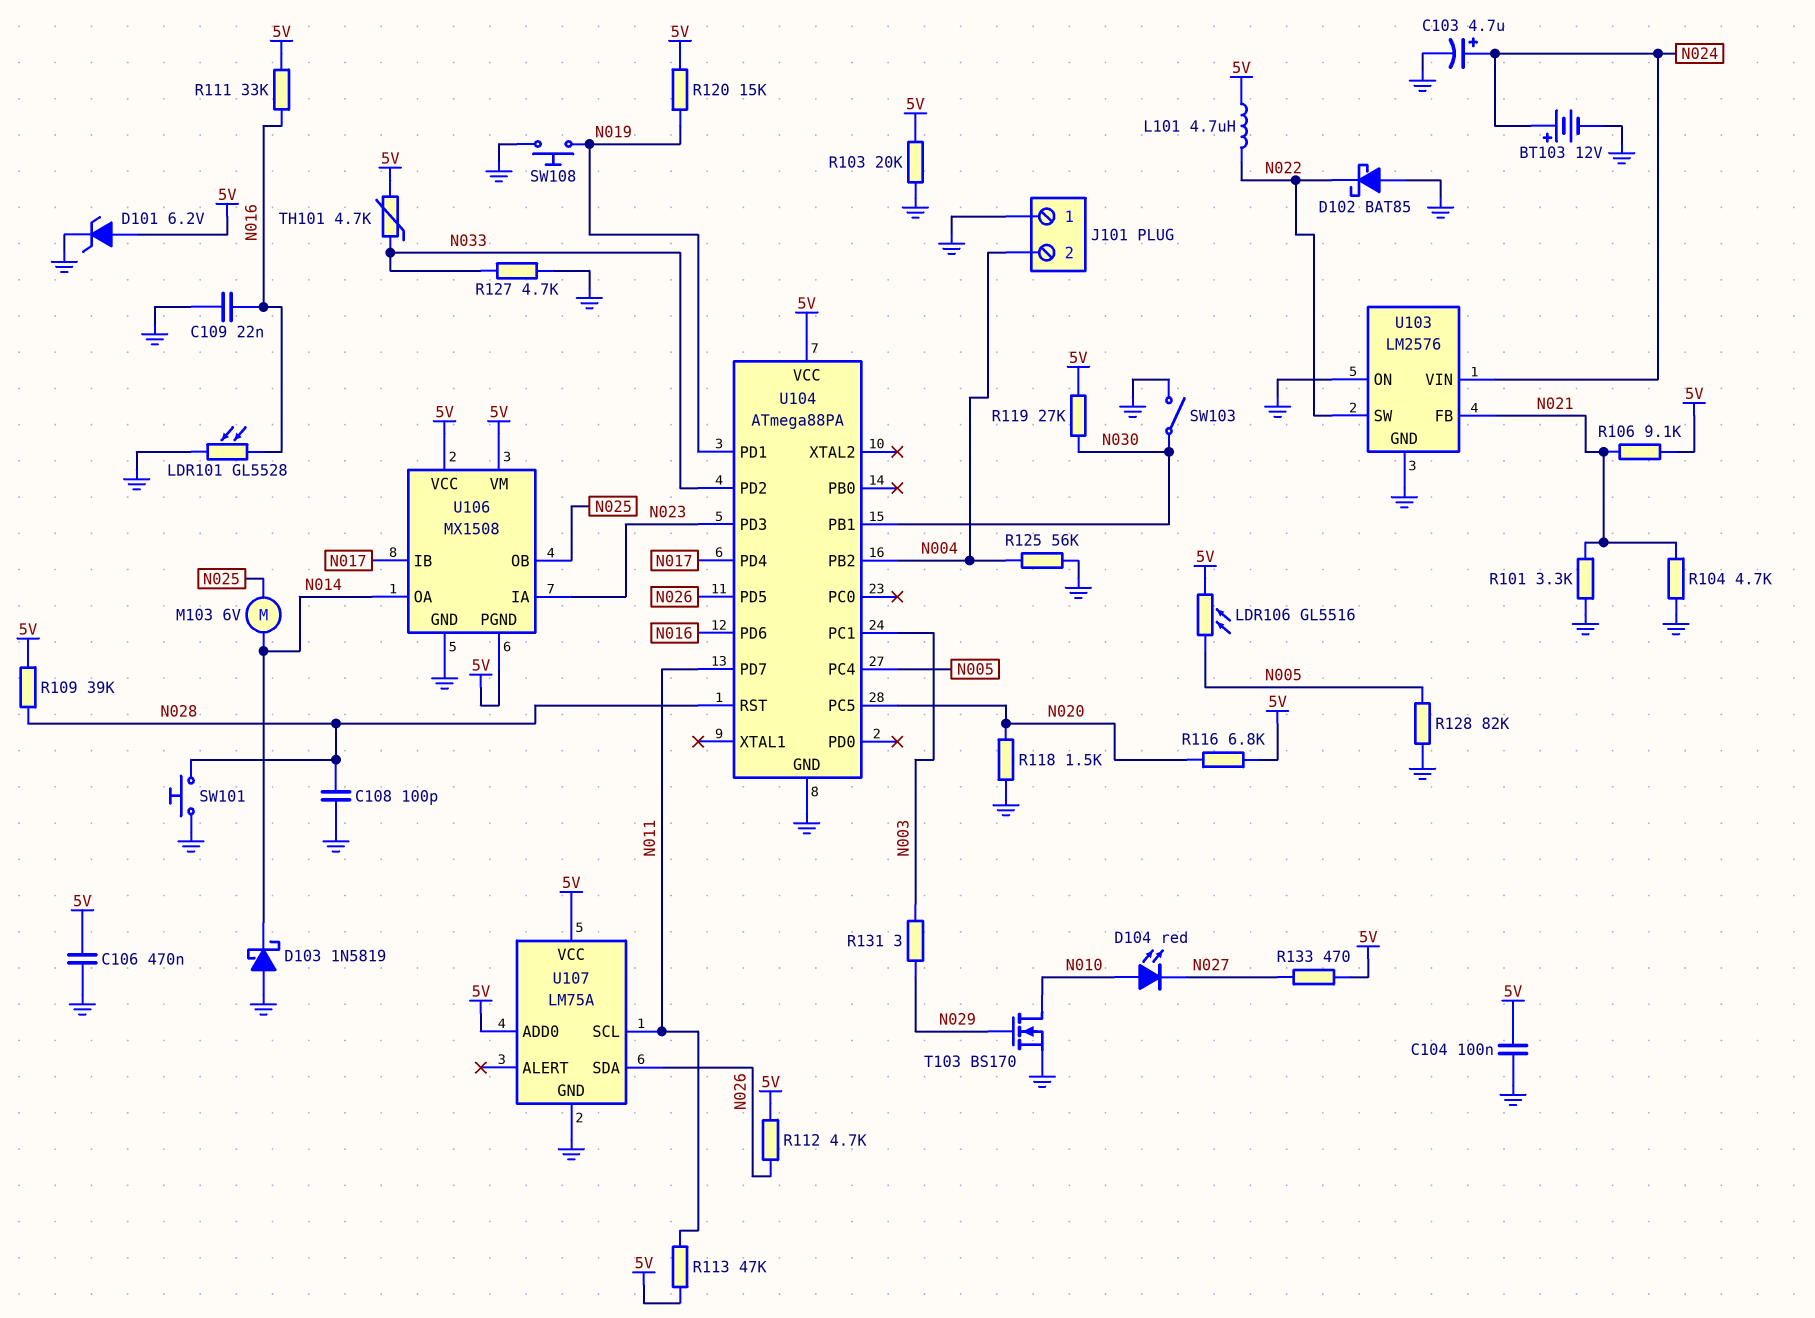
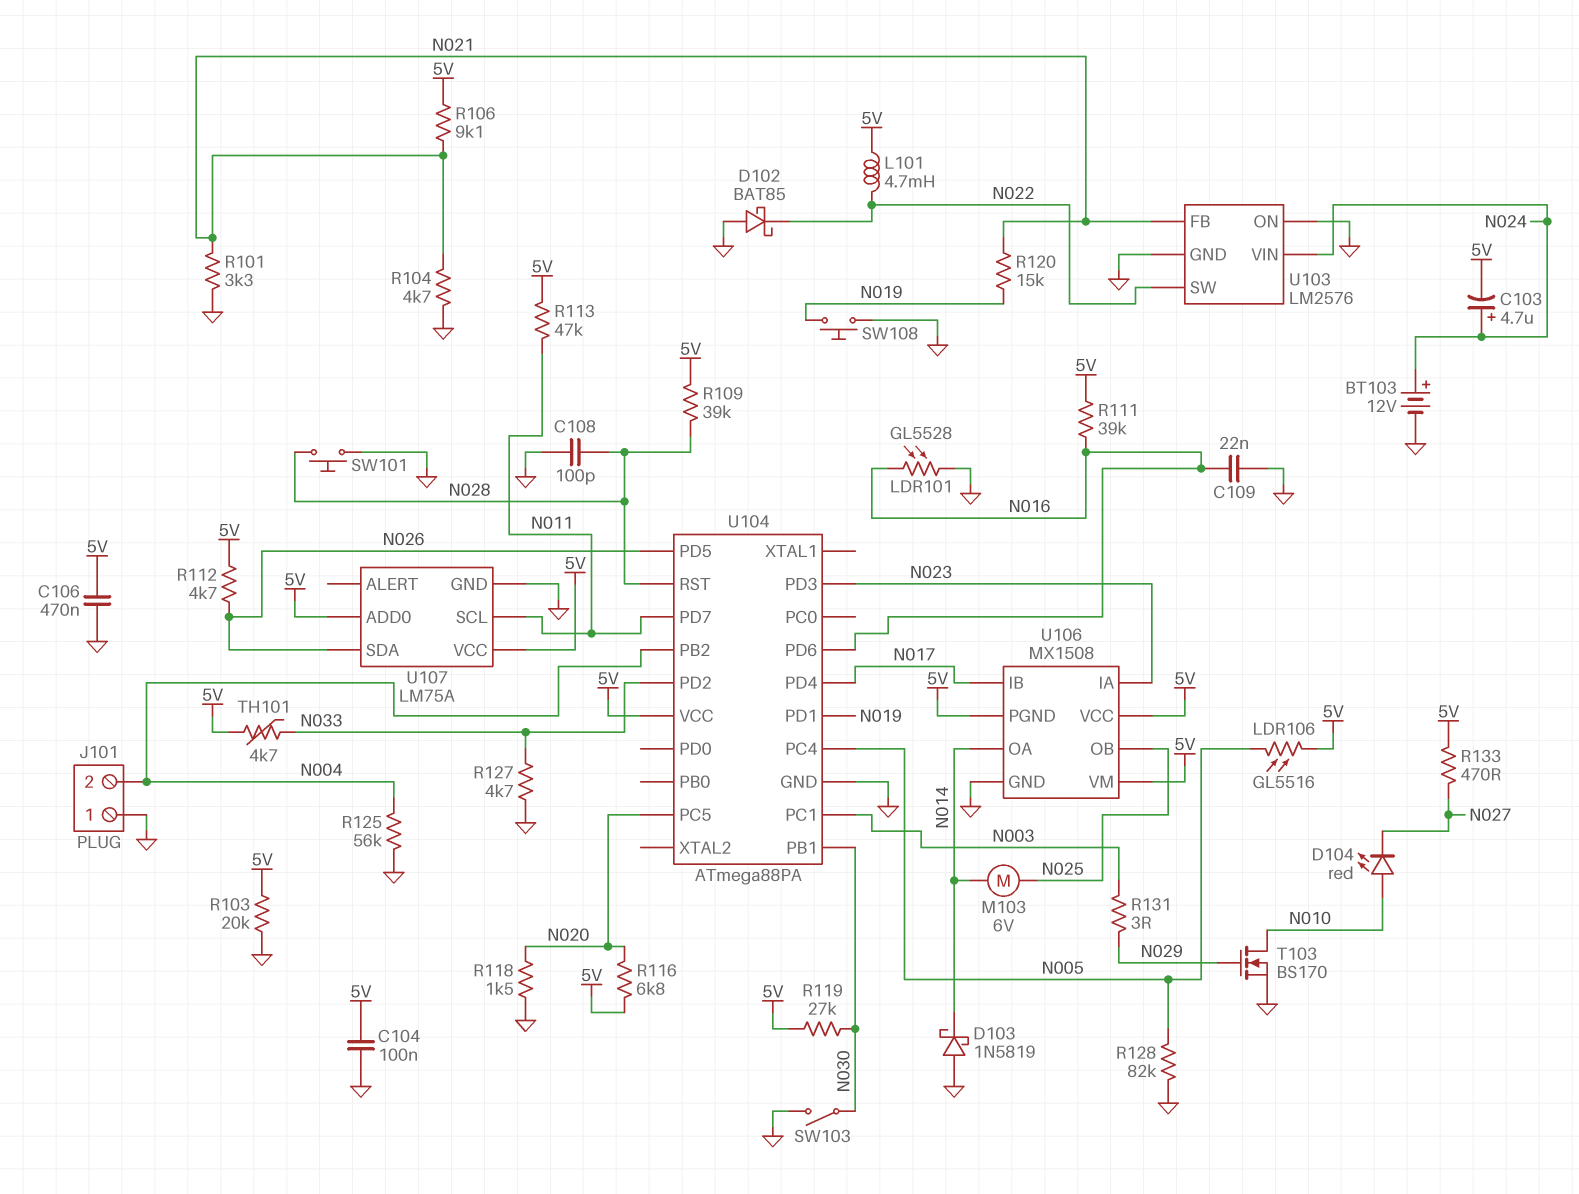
C103: 4.7uF (plus N024, minus GND) -> 4.7uF (plus N024, minus 5V)
D101: zener 6.2V (A 5V, K GND) -> none
L101: 4.7uH (5V, N022) -> 4.7mH (5V, N022)
R111: 33k (5V, N016) -> 39k (5V, N016)
R120: 15k (5V, N019) -> 15k (N019, N021)

